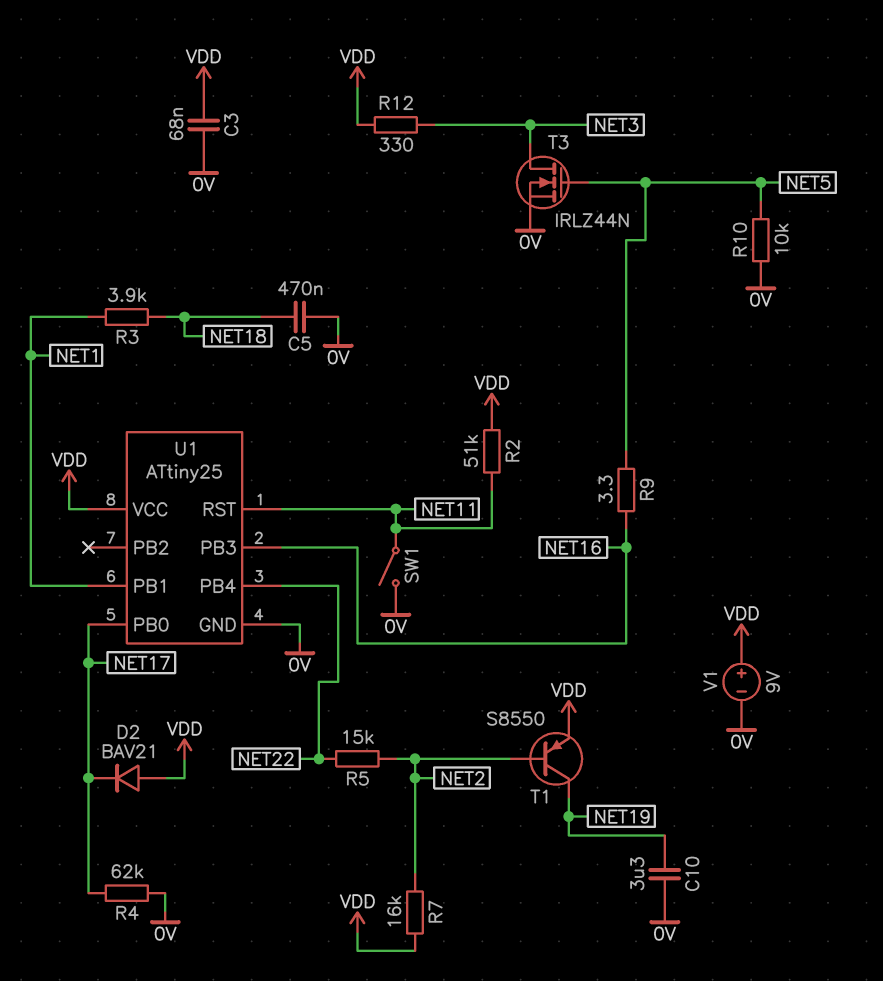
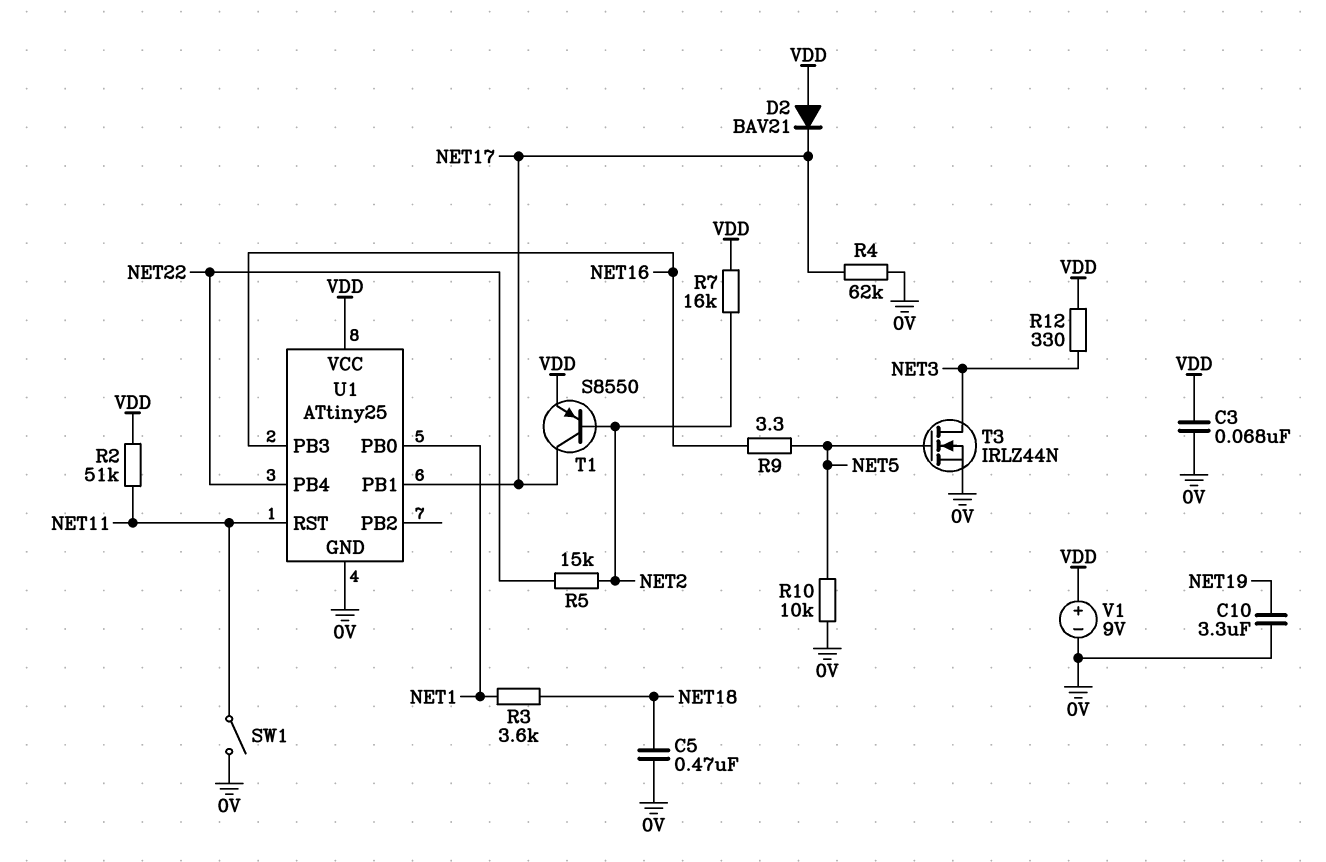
R3: 3.9k (NET1, NET18) -> 3.6k (NET1, NET18)
T1: PNP S8550 (B NET2, C NET19, E VDD) -> PNP S8550 (B NET2, C NET17, E VDD)
U1 pin PB0: NET17 -> NET1
U1 pin PB1: NET1 -> NET17

